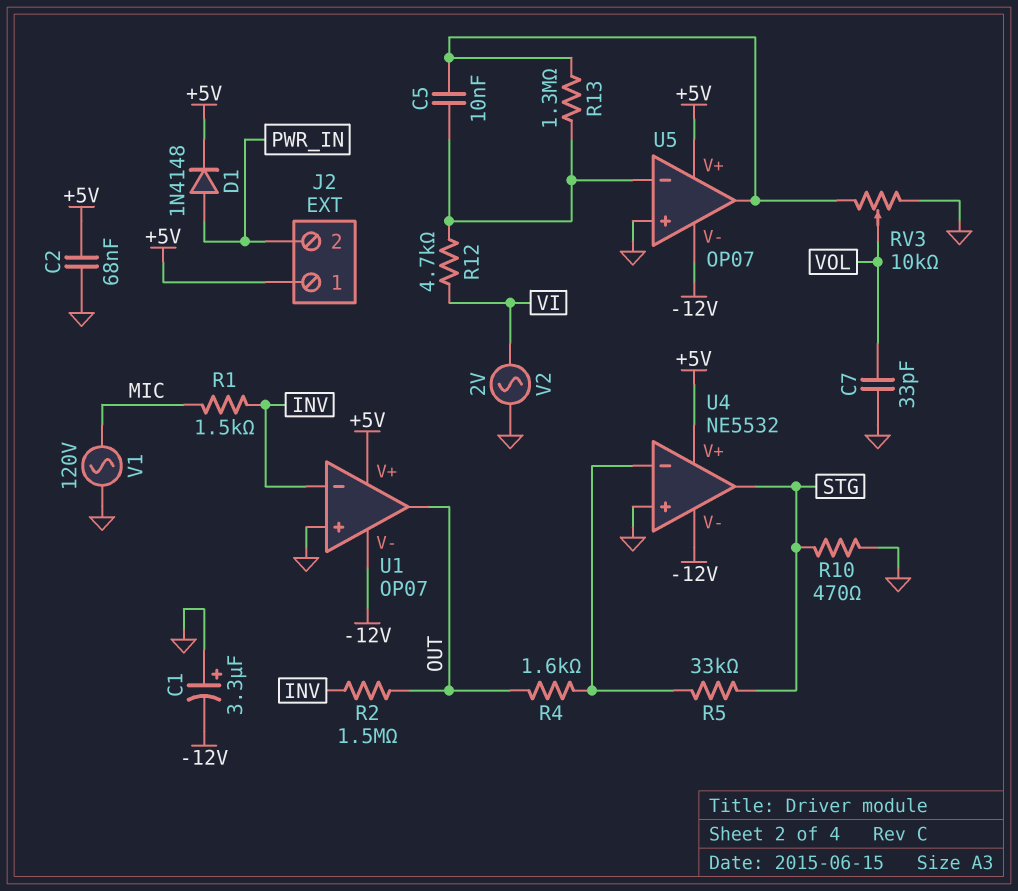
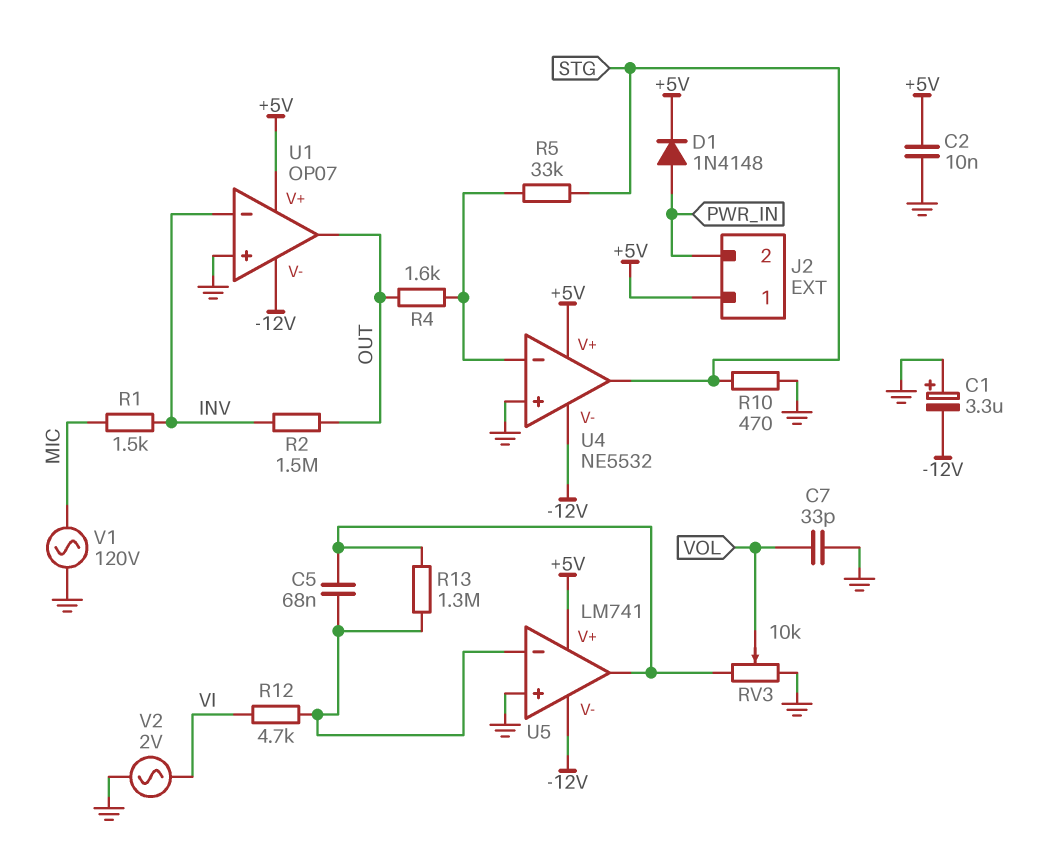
C2: 68nF (+5V, GND) -> 10nF (+5V, GND)
C5: 10nF (U5/in-, U5/out) -> 68nF (U5/in-, U5/out)
U5: OP07 -> LM741

